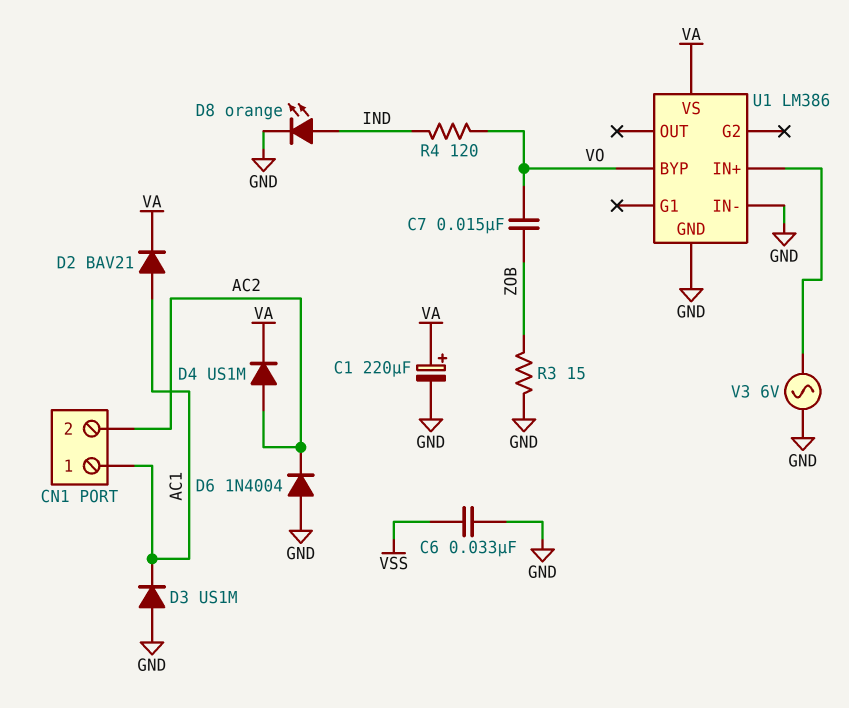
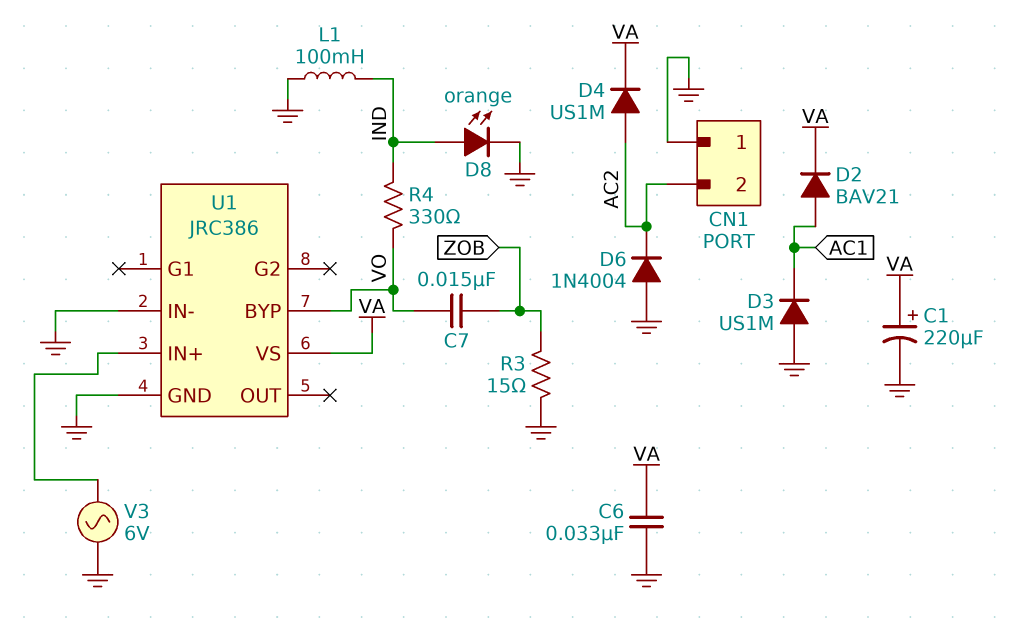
C6: 33nF (GND, VSS) -> 33nF (GND, VA)
CN1 pin 1: AC1 -> GND
L1: none -> 100mH (GND, IND)
R4: 120 (IND, VO) -> 330 (IND, VO)
U1: LM386 -> JRC386

